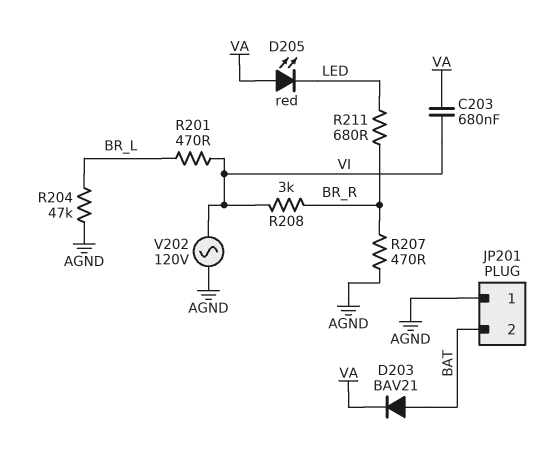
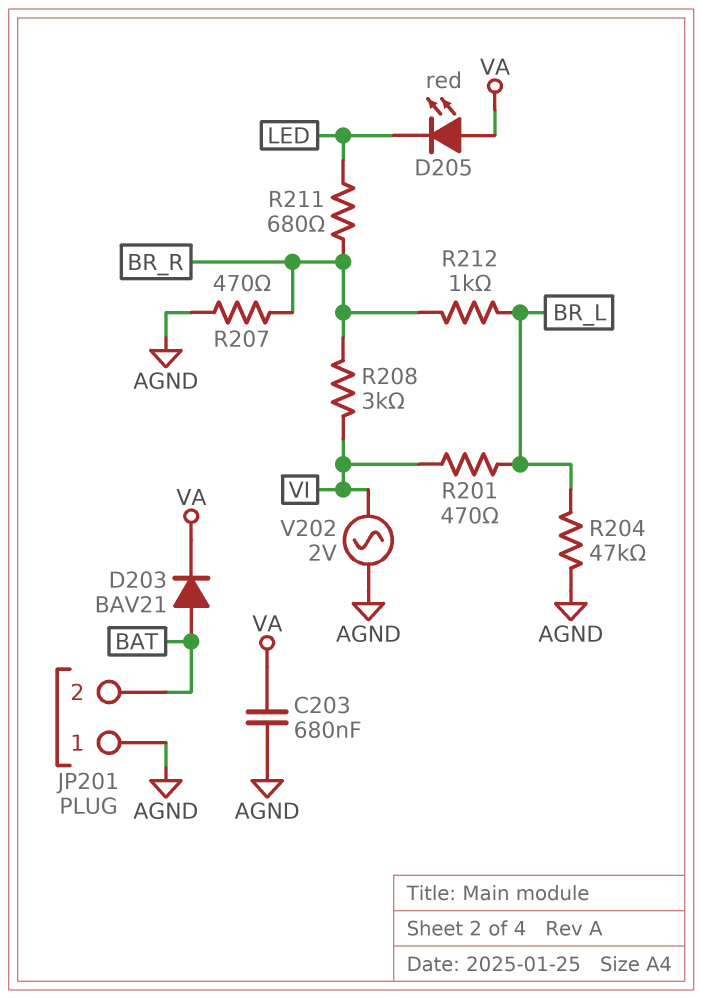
C203: 680nF (VA, VI) -> 680nF (AGND, VA)
R212: none -> 1k (BR_L, BR_R)
V202: AC 120V (AGND, VI) -> AC 2V (AGND, VI)

